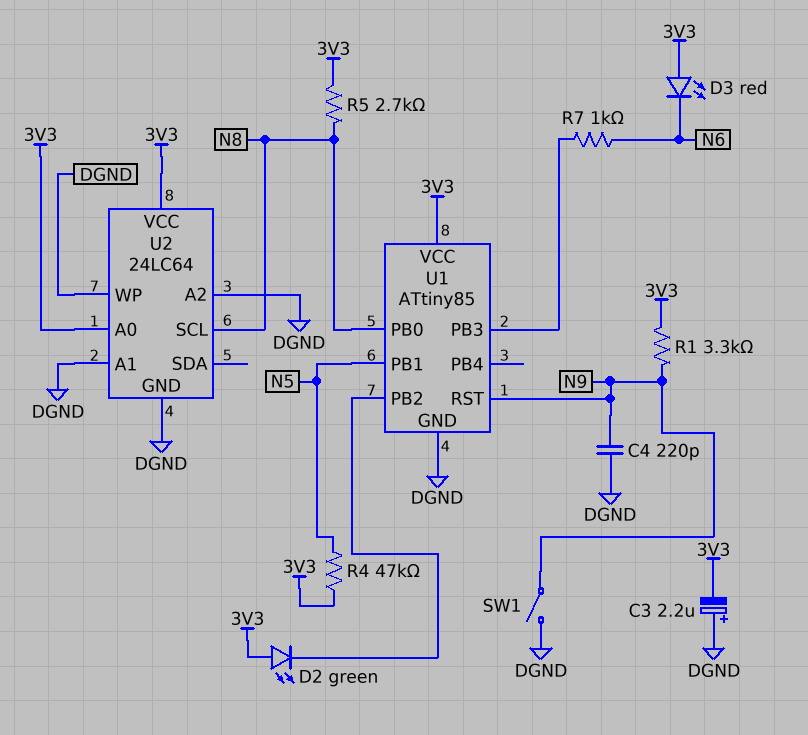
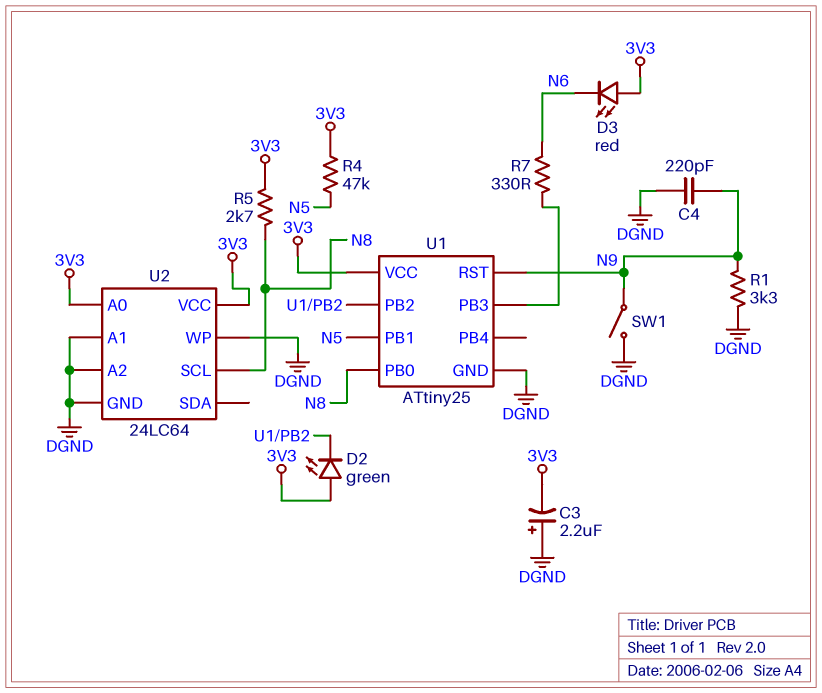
R1: 3.3k (3V3, N9) -> 3.3k (DGND, N9)
R7: 1k (N6, U1/PB3) -> 330 (N6, U1/PB3)
U1: ATtiny85 -> ATtiny25

